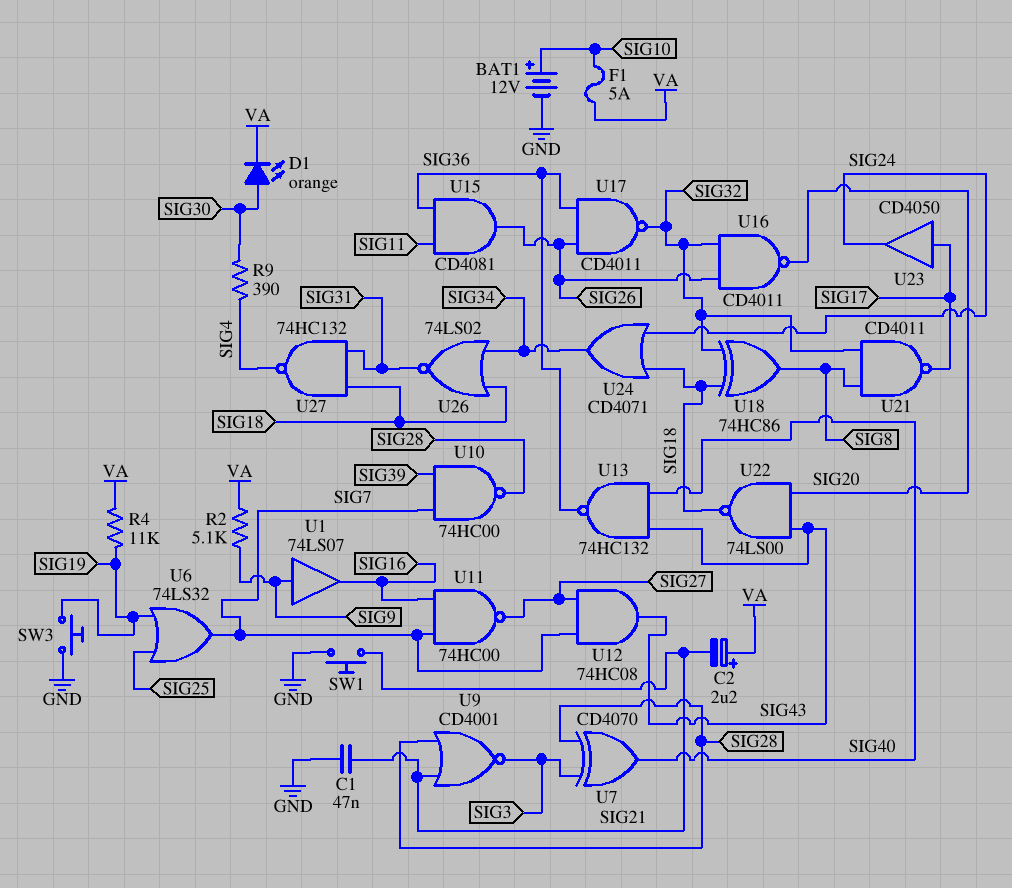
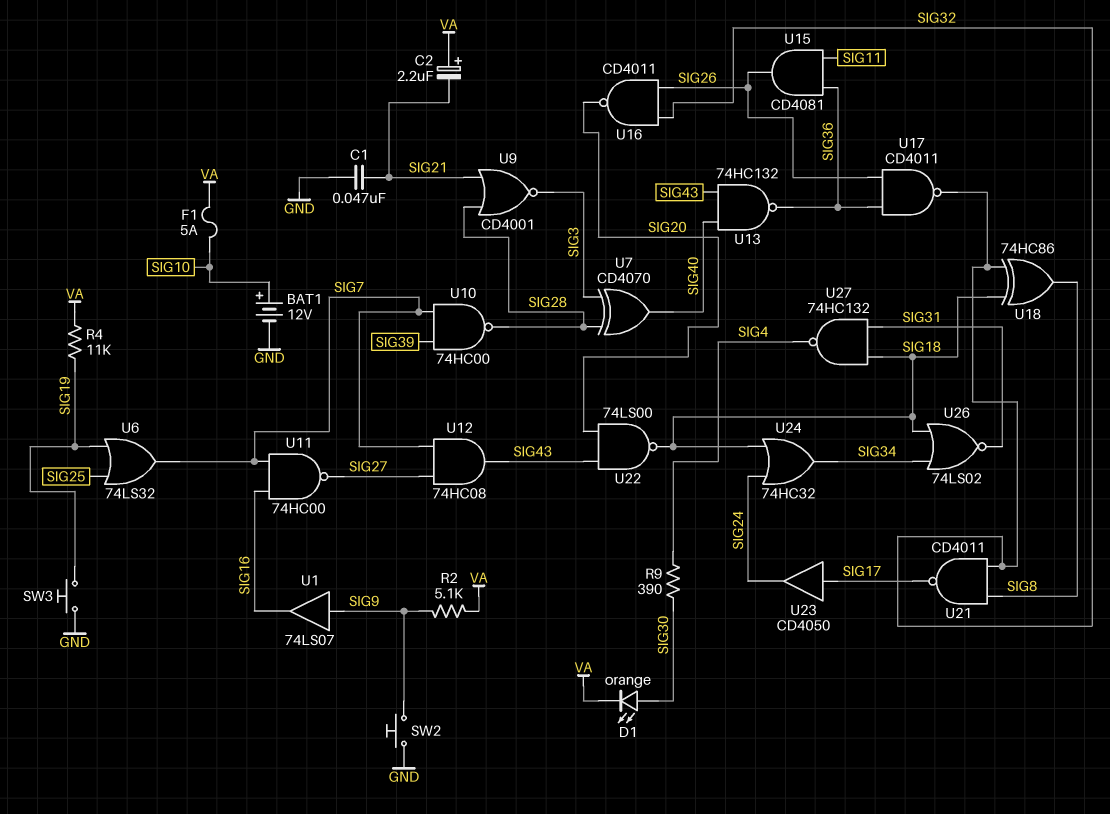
SW1: button (GND, SIG21) -> none
SW2: none -> button (GND, SIG9)
U24: OR CD4071 (in SIG18, in SIG24, out SIG34) -> OR 74HC32 (in SIG18, in SIG24, out SIG34)

